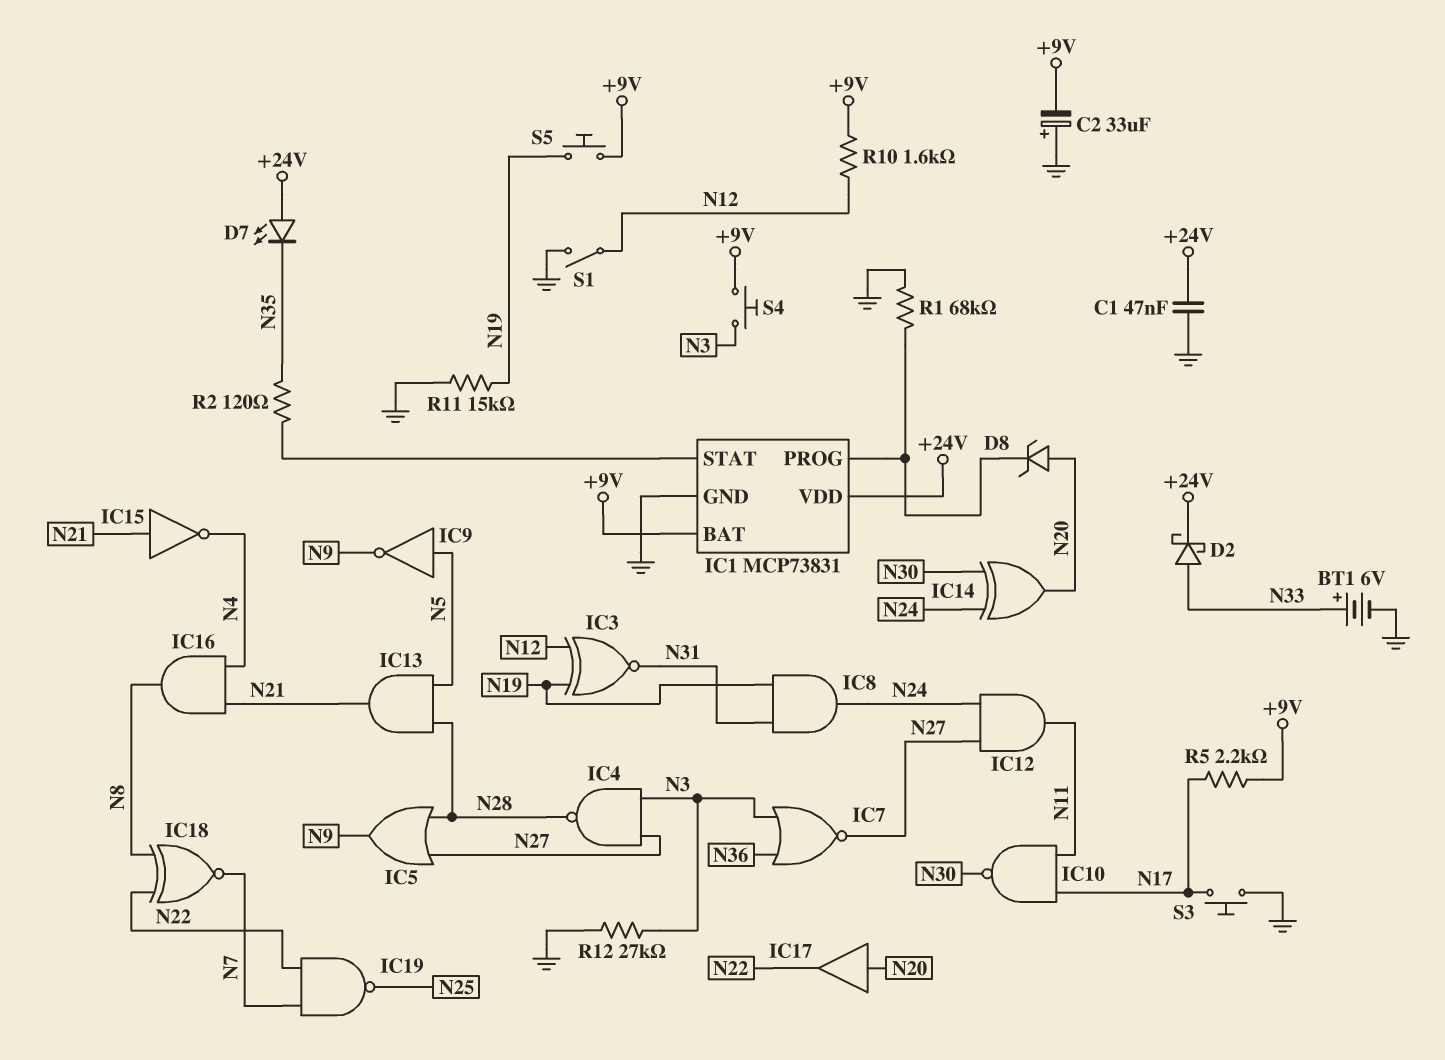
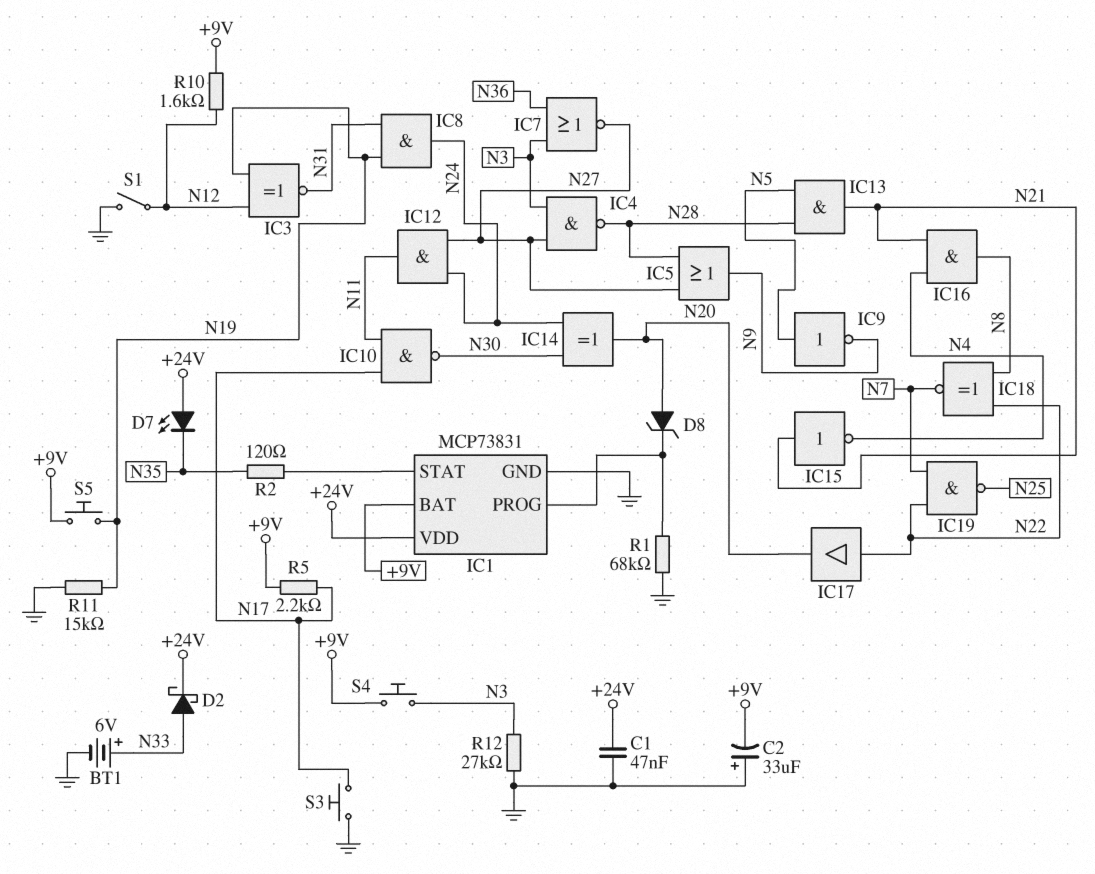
IC17: buffer (in N20, out N22) -> buffer (in N22, out N20)

